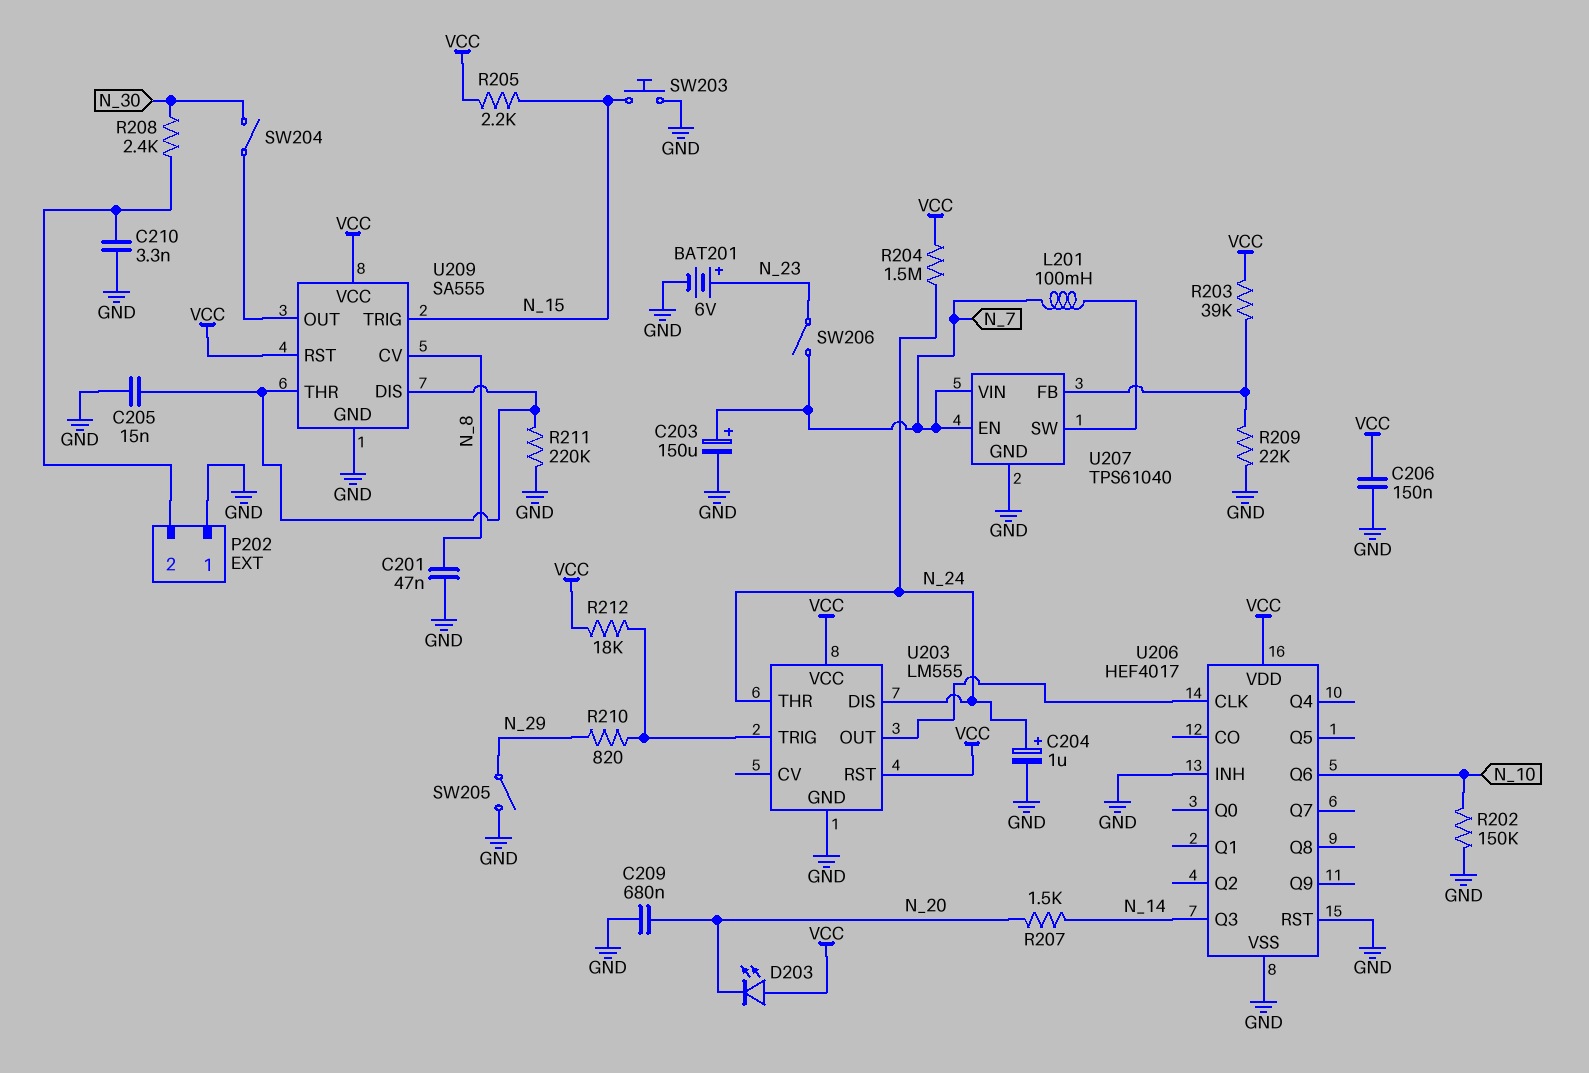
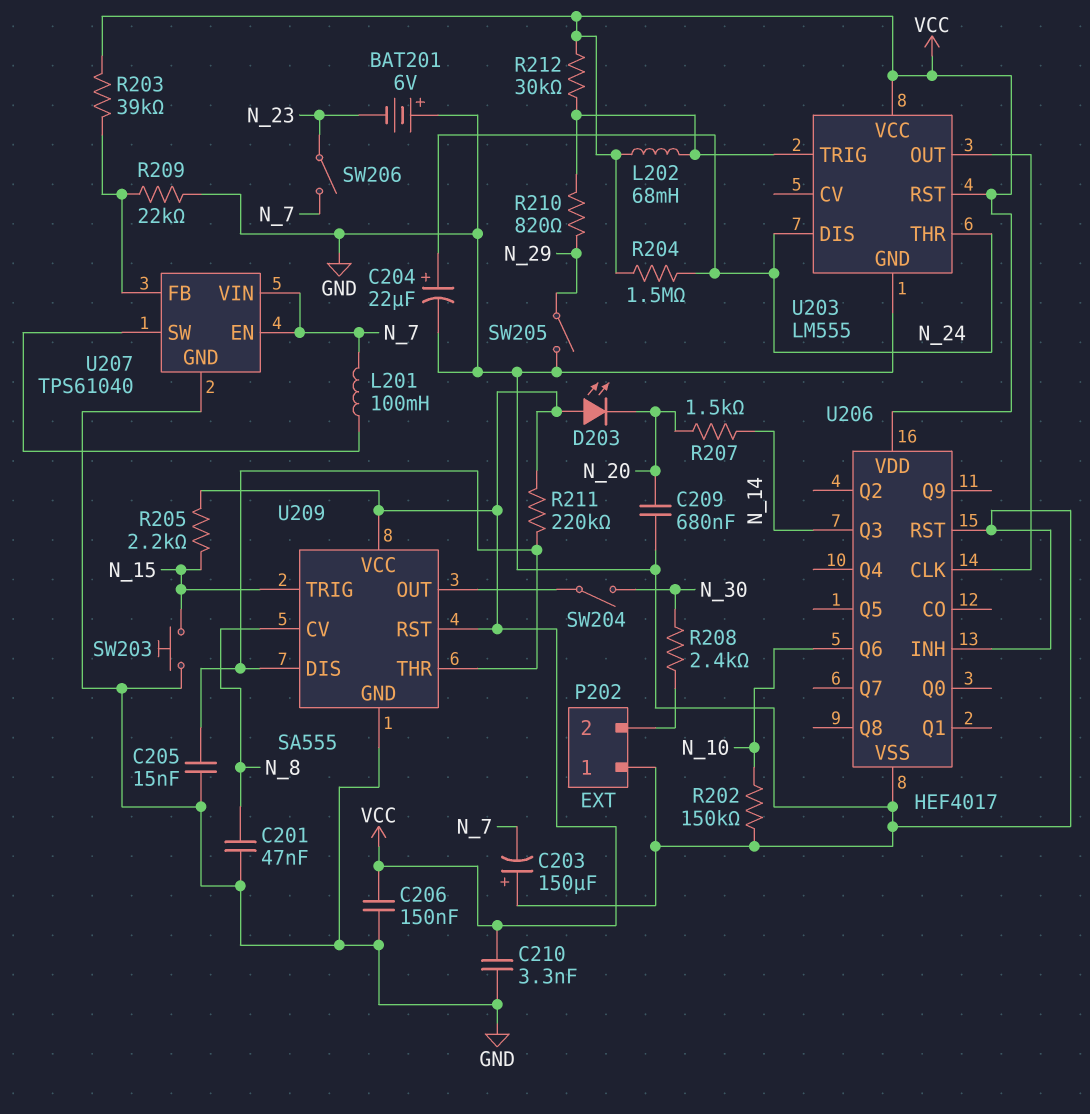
BAT201: 6V (plus N_23, minus GND) -> 6V (plus GND, minus N_23)
C203: 150uF (plus N_7, minus GND) -> 150uF (plus GND, minus N_7)
C204: 1uF (plus N_24, minus GND) -> 22uF (plus N_24, minus GND)
C210: 3.3nF (GND, P202/2) -> 3.3nF (GND, VCC)
L202: none -> 68mH (U203/TRIG, VCC)
R211: 220k (GND, U209/DIS) -> 220k (U209/DIS, VCC)
R212: 18k (U203/TRIG, VCC) -> 30k (U203/TRIG, VCC)

